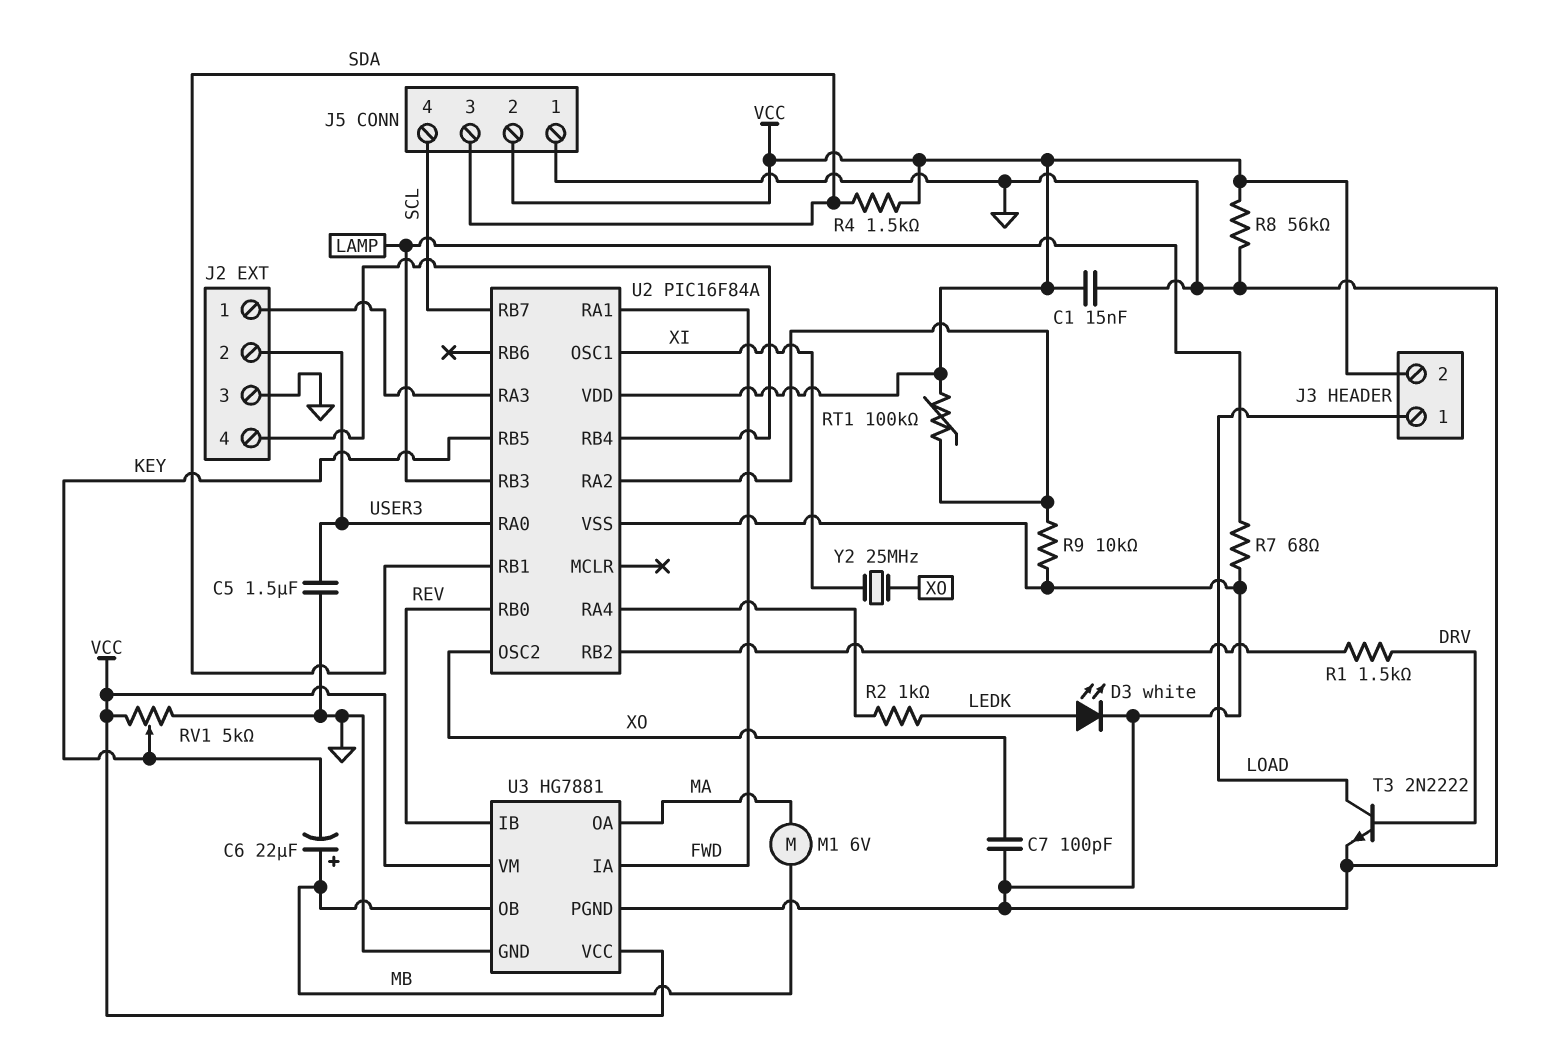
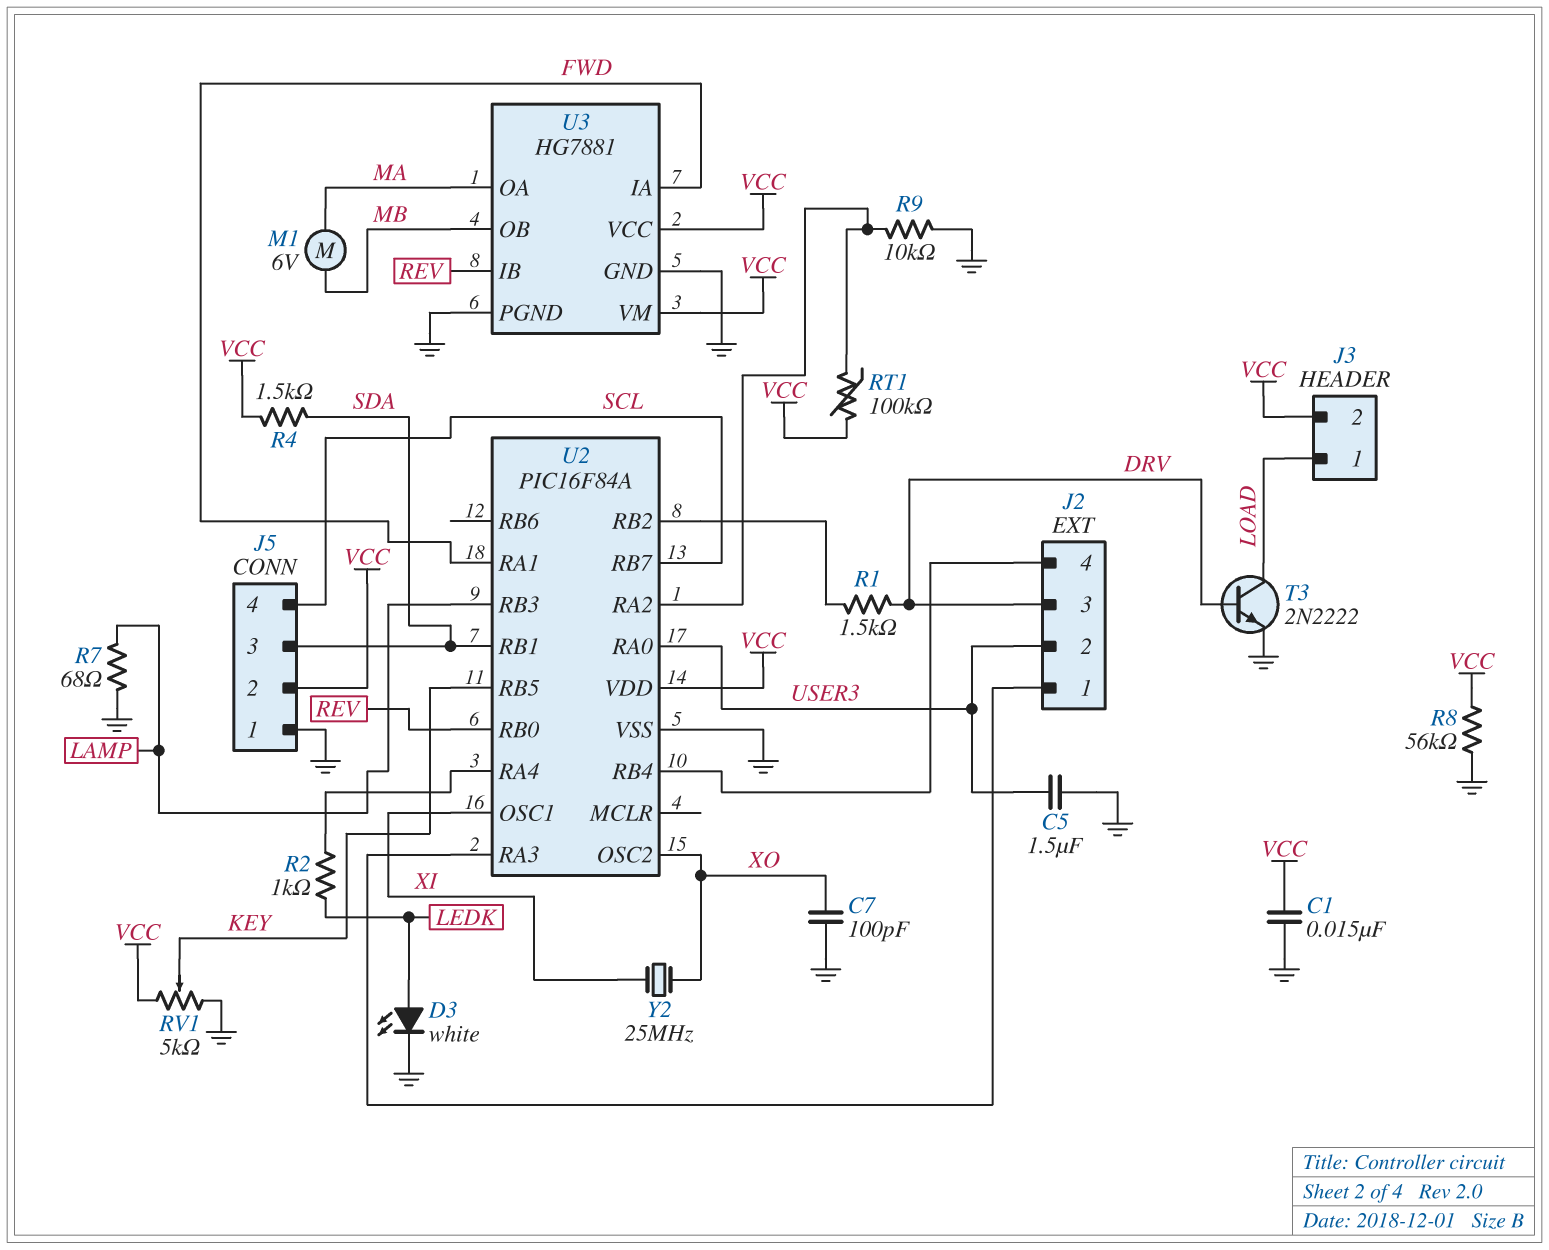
C6: 22uF (plus MB, minus KEY) -> none
J2 pin 3: GND -> DRV

